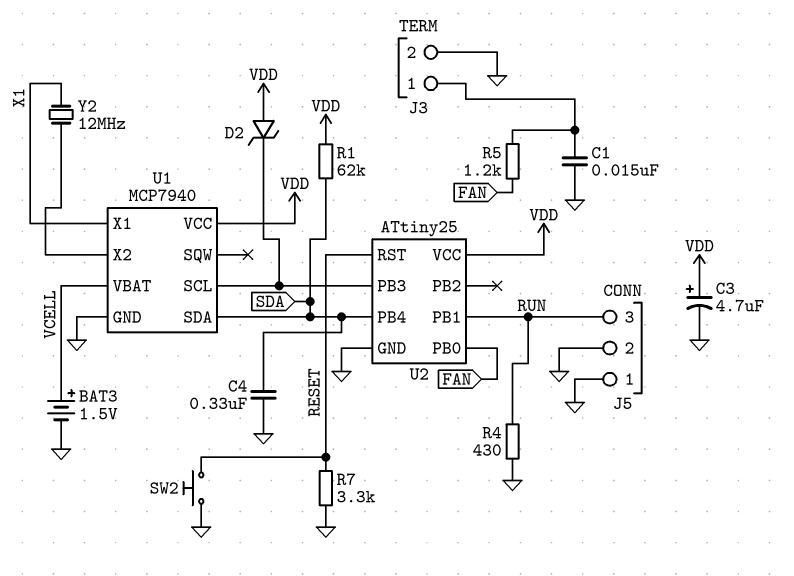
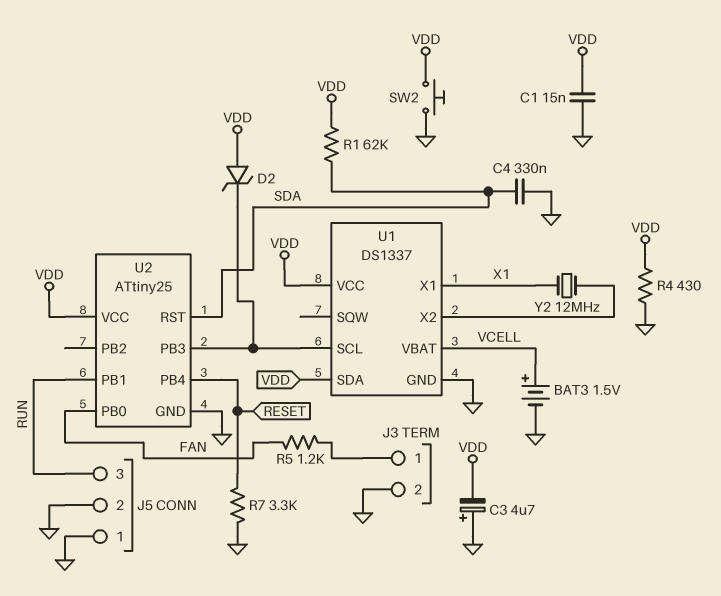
C1: 15nF (GND, J3/1) -> 15nF (GND, VDD)
C3: 4.7uF (plus VDD, minus GND) -> 4.7uF (plus GND, minus VDD)
R4: 430 (GND, RUN) -> 430 (GND, VDD)
SW2: button (GND, RESET) -> button (GND, VDD)
U1: MCP7940 -> DS1337
U1 pin SDA: SDA -> VDD
U2 pin PB4: SDA -> RESET
U2 pin RST: RESET -> SDA

